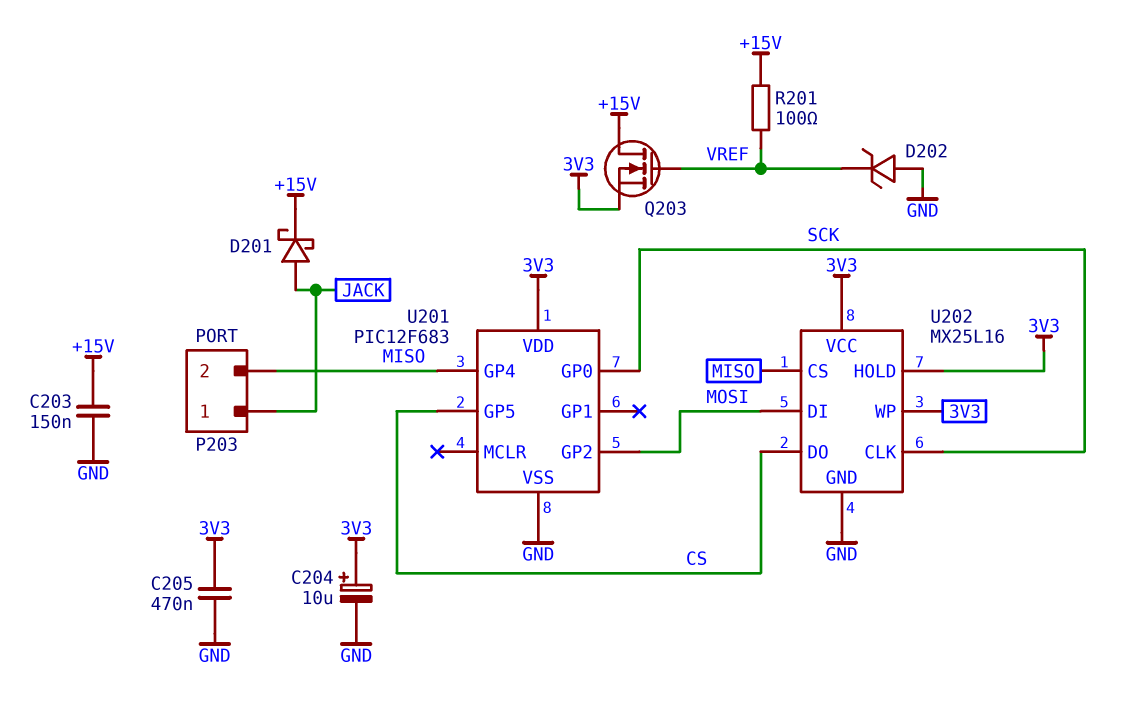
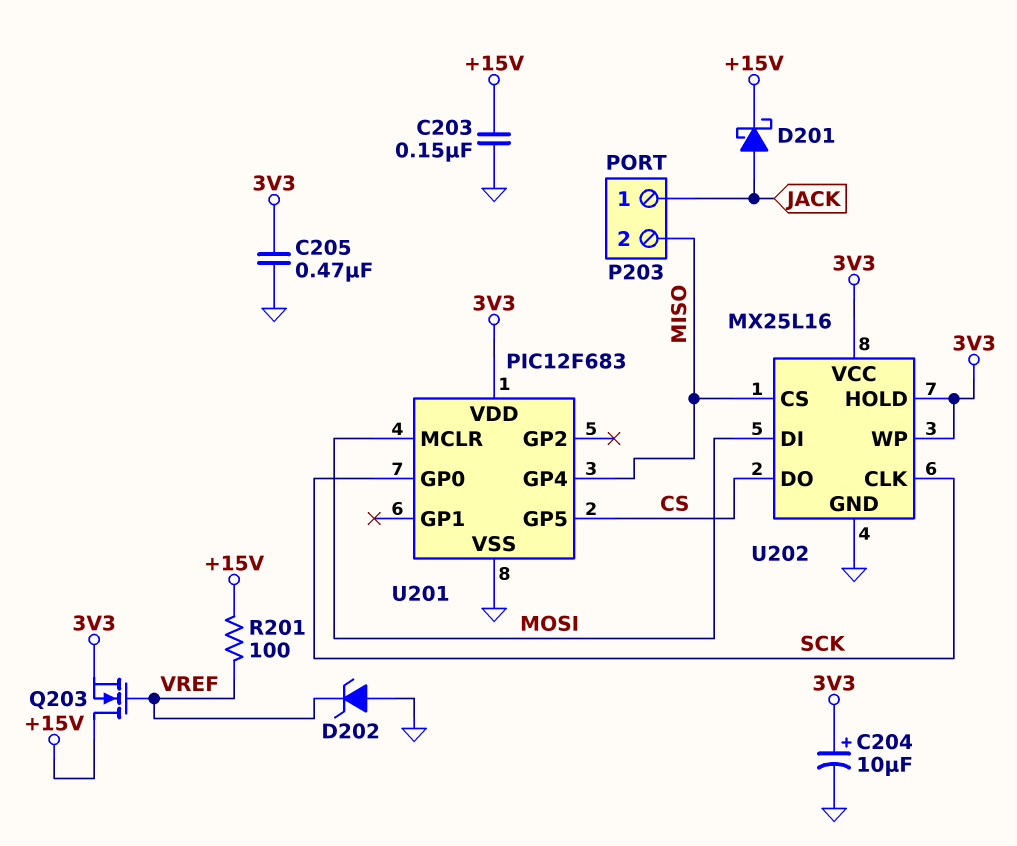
U201 pin GP2: MOSI -> none
U201 pin MCLR: none -> MOSI

